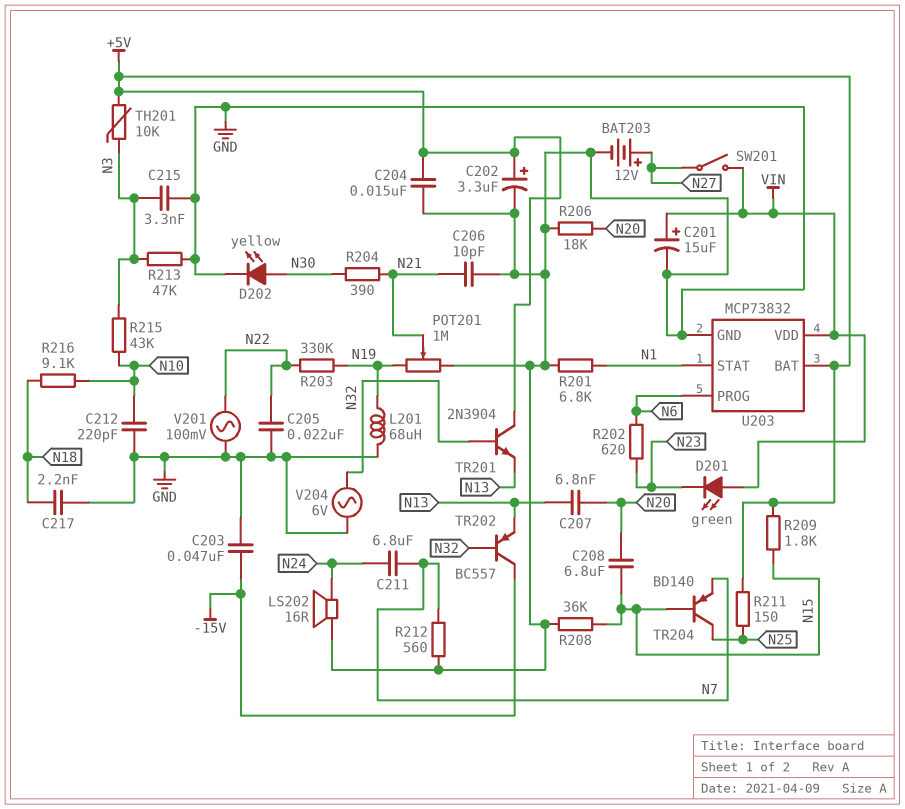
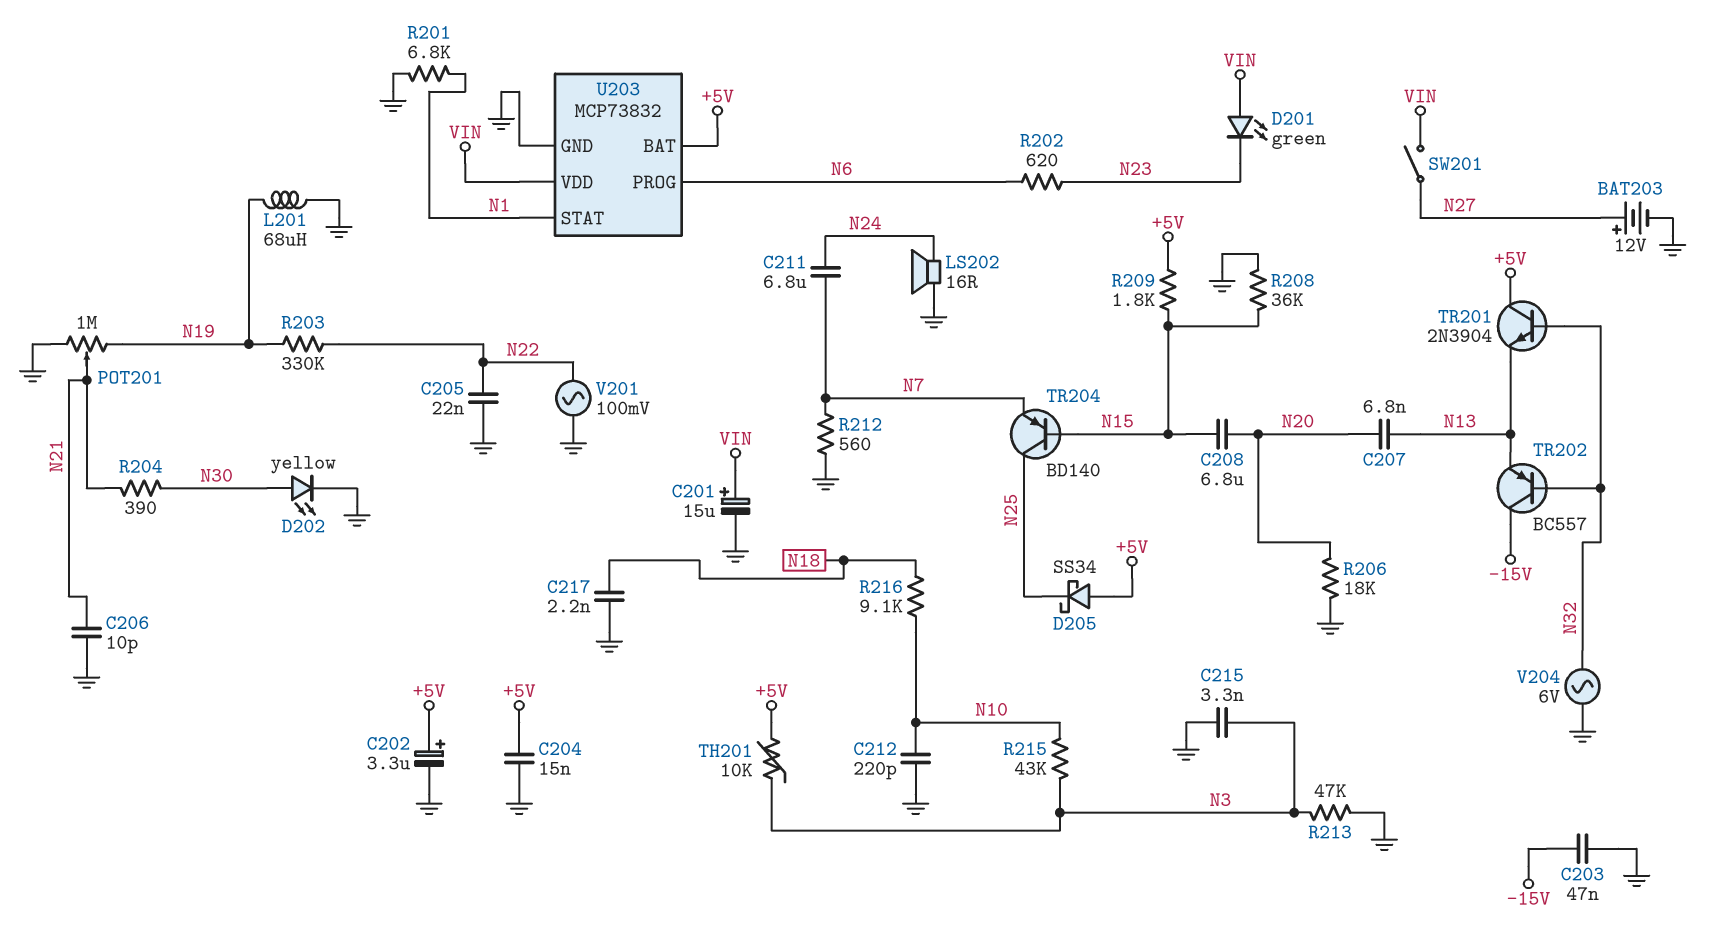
D205: none -> schottky SS34 (A +5V, K N25)
R211: 150 (+5V, N25) -> none

